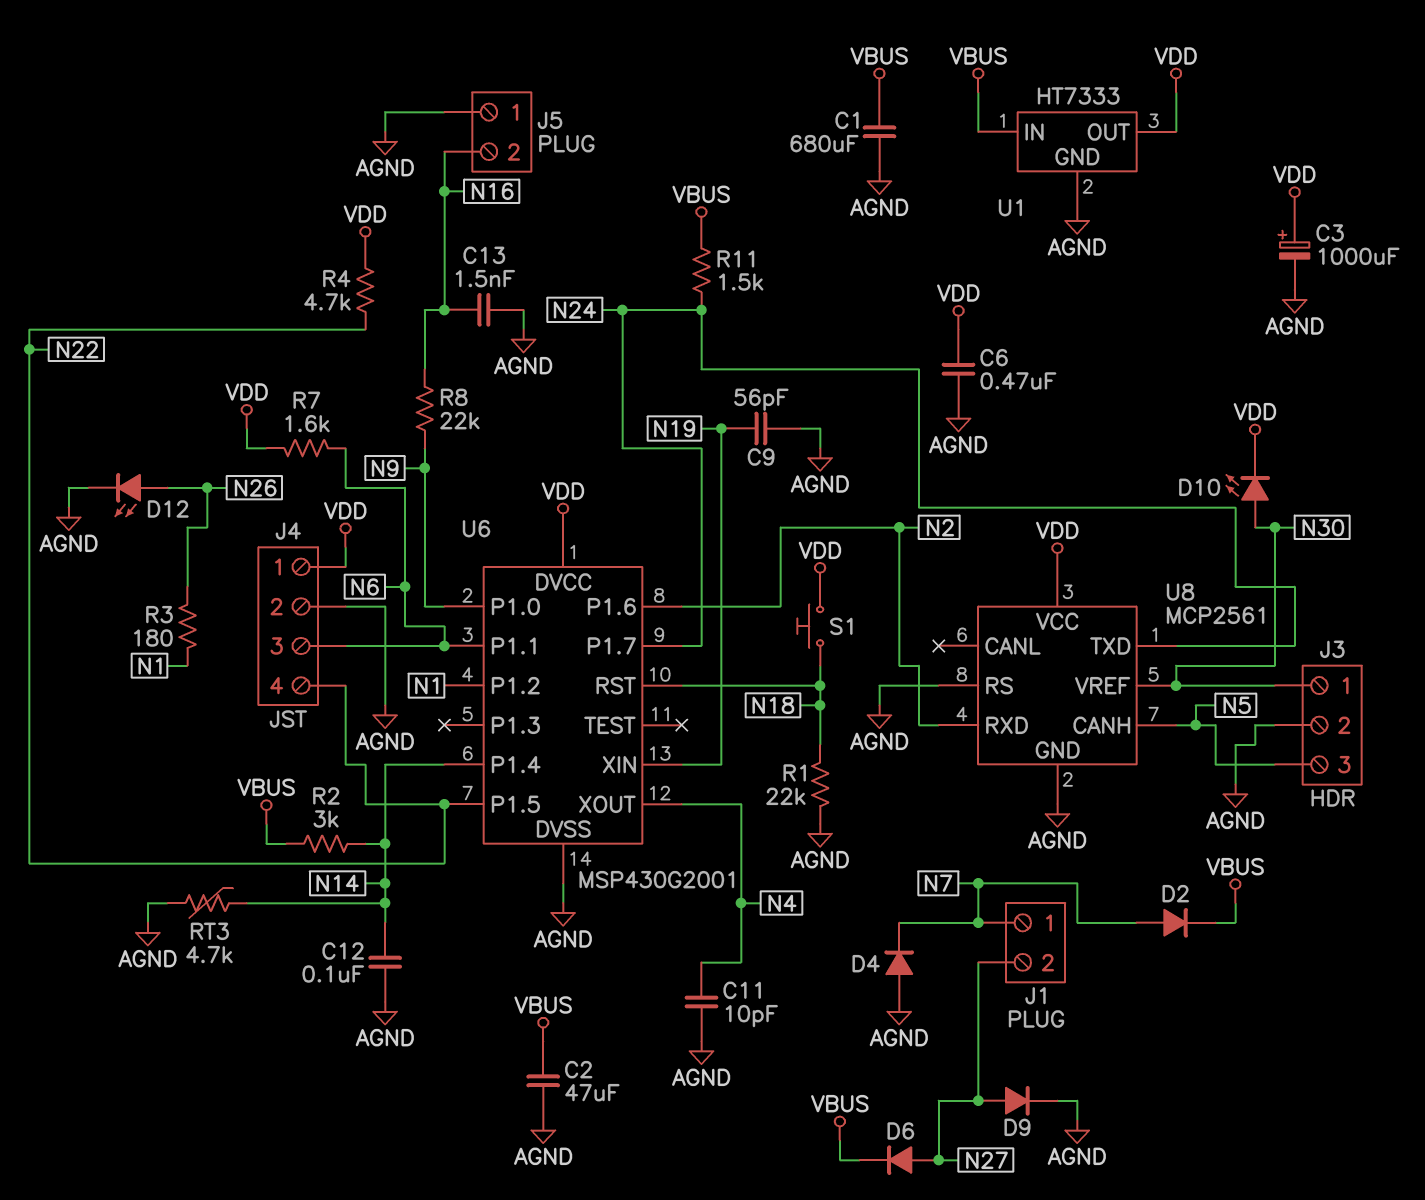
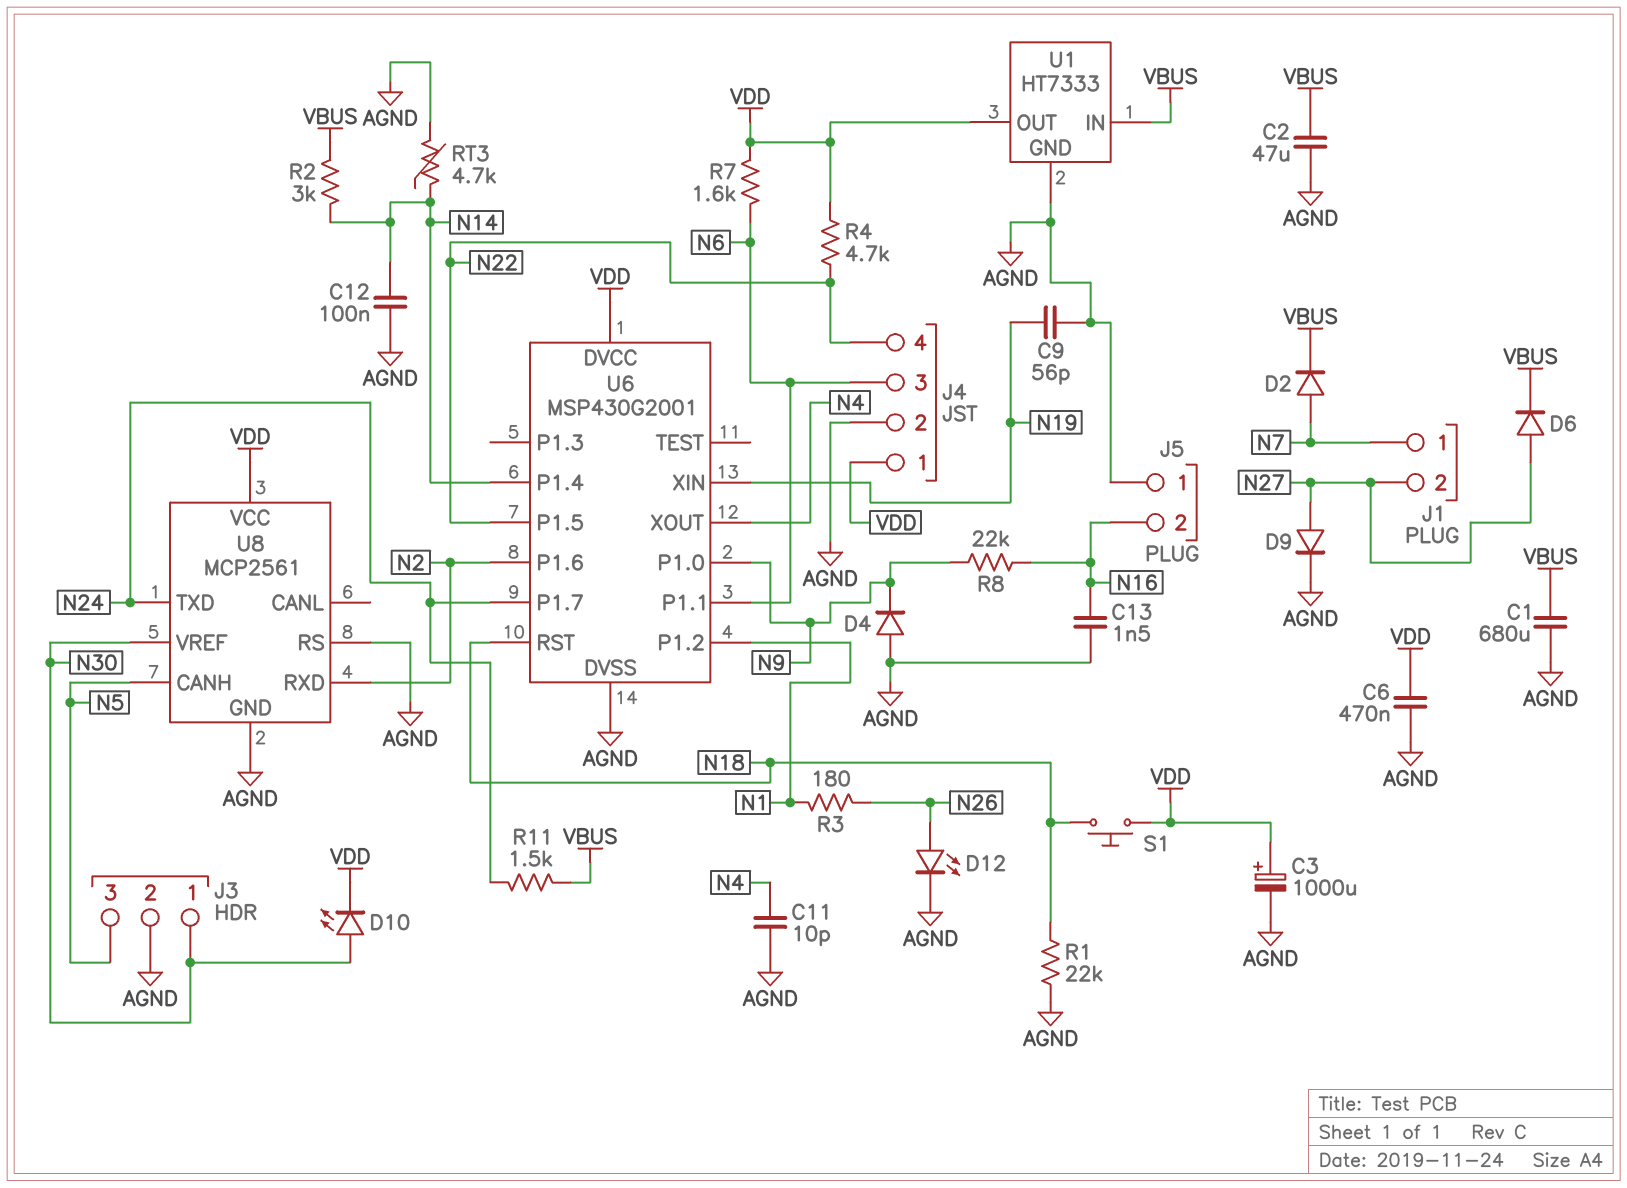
D4: diode (A AGND, K N7) -> diode (A AGND, K N9)

